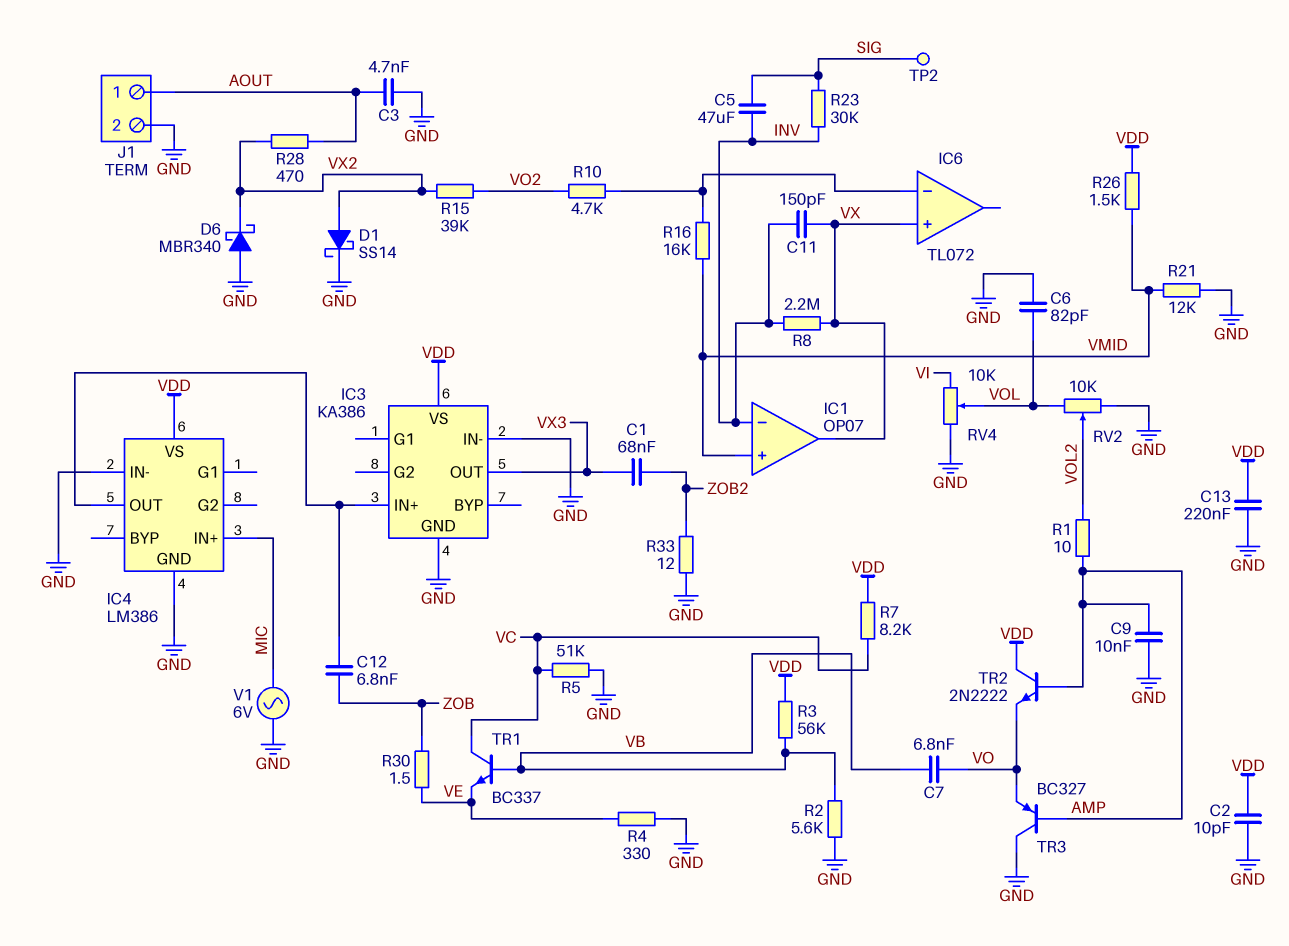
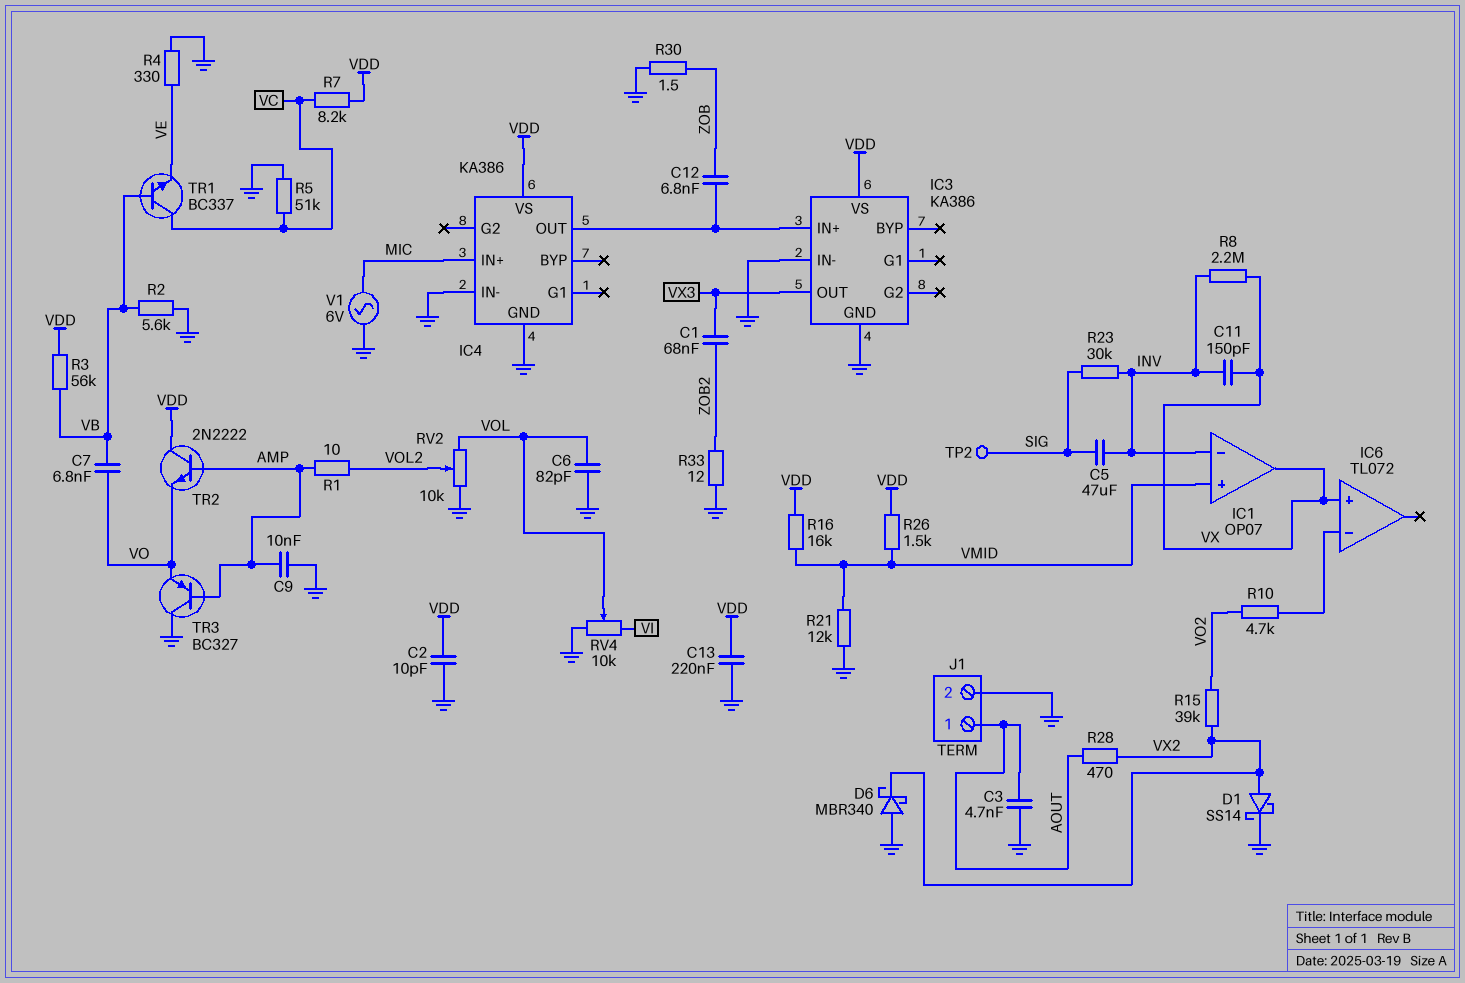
IC4: LM386 -> KA386
R16: 16k (IC6/in-, VMID) -> 16k (VDD, VMID)
R30: 1.5 (VE, ZOB) -> 1.5 (GND, ZOB)

